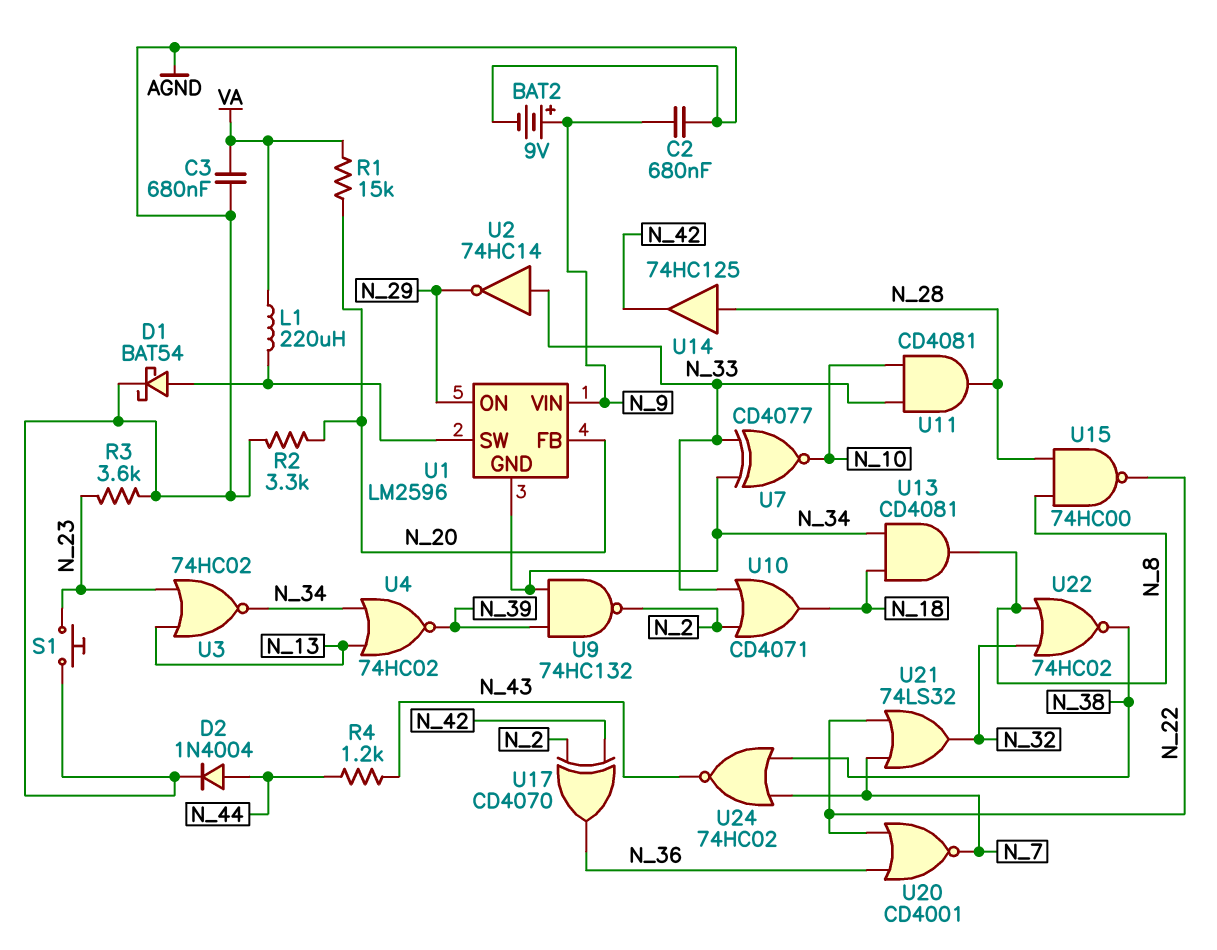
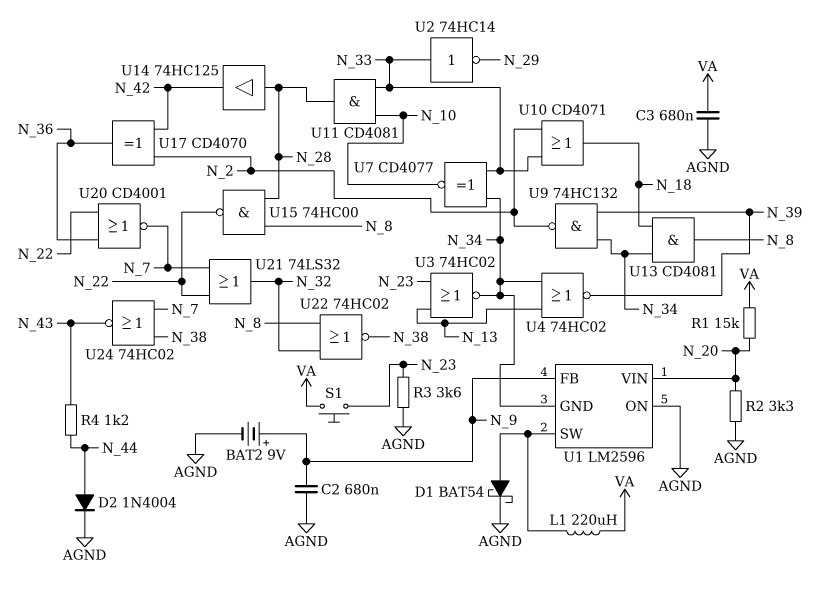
S1: button (AGND, N_23) -> button (N_23, VA)
U1 pin FB: N_20 -> N_9
U1 pin ON: N_29 -> AGND
U1 pin VIN: N_9 -> N_20

